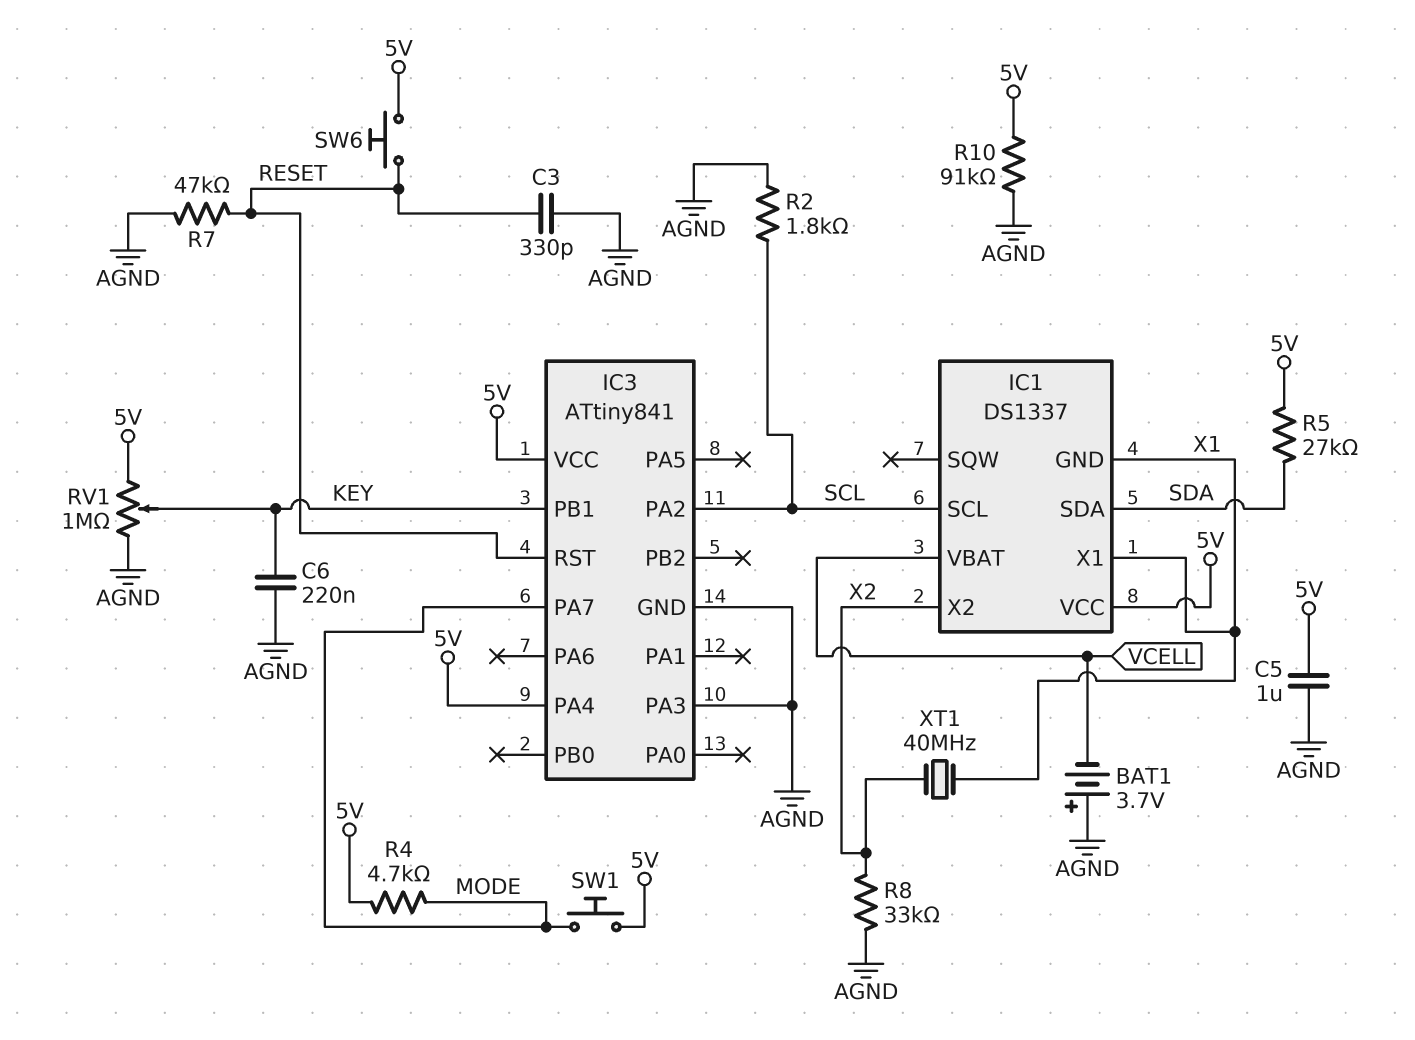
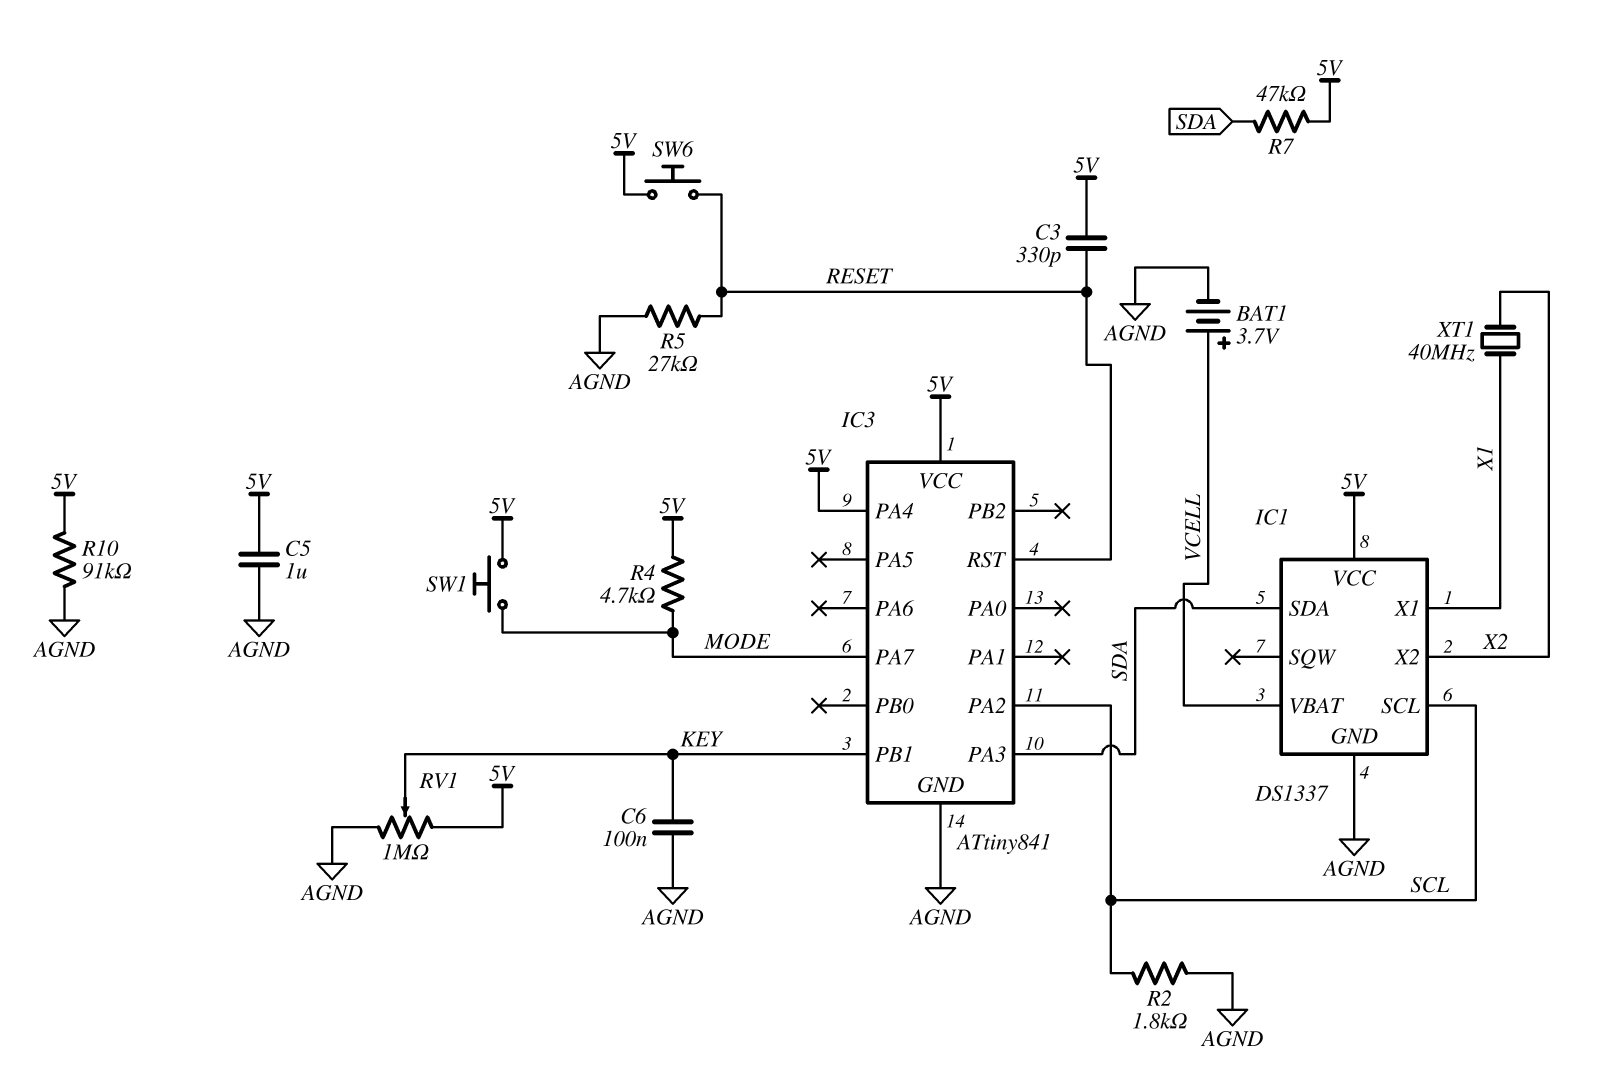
BAT1: 3.7V (plus AGND, minus VCELL) -> 3.7V (plus VCELL, minus AGND)
C3: 330pF (AGND, RESET) -> 330pF (5V, RESET)
C6: 220nF (AGND, KEY) -> 100nF (AGND, KEY)
IC1 pin GND: X1 -> AGND
IC3 pin PA3: AGND -> SDA
R5: 27k (5V, SDA) -> 27k (AGND, RESET)
R7: 47k (AGND, RESET) -> 47k (5V, SDA)
R8: 33k (AGND, X2) -> none

